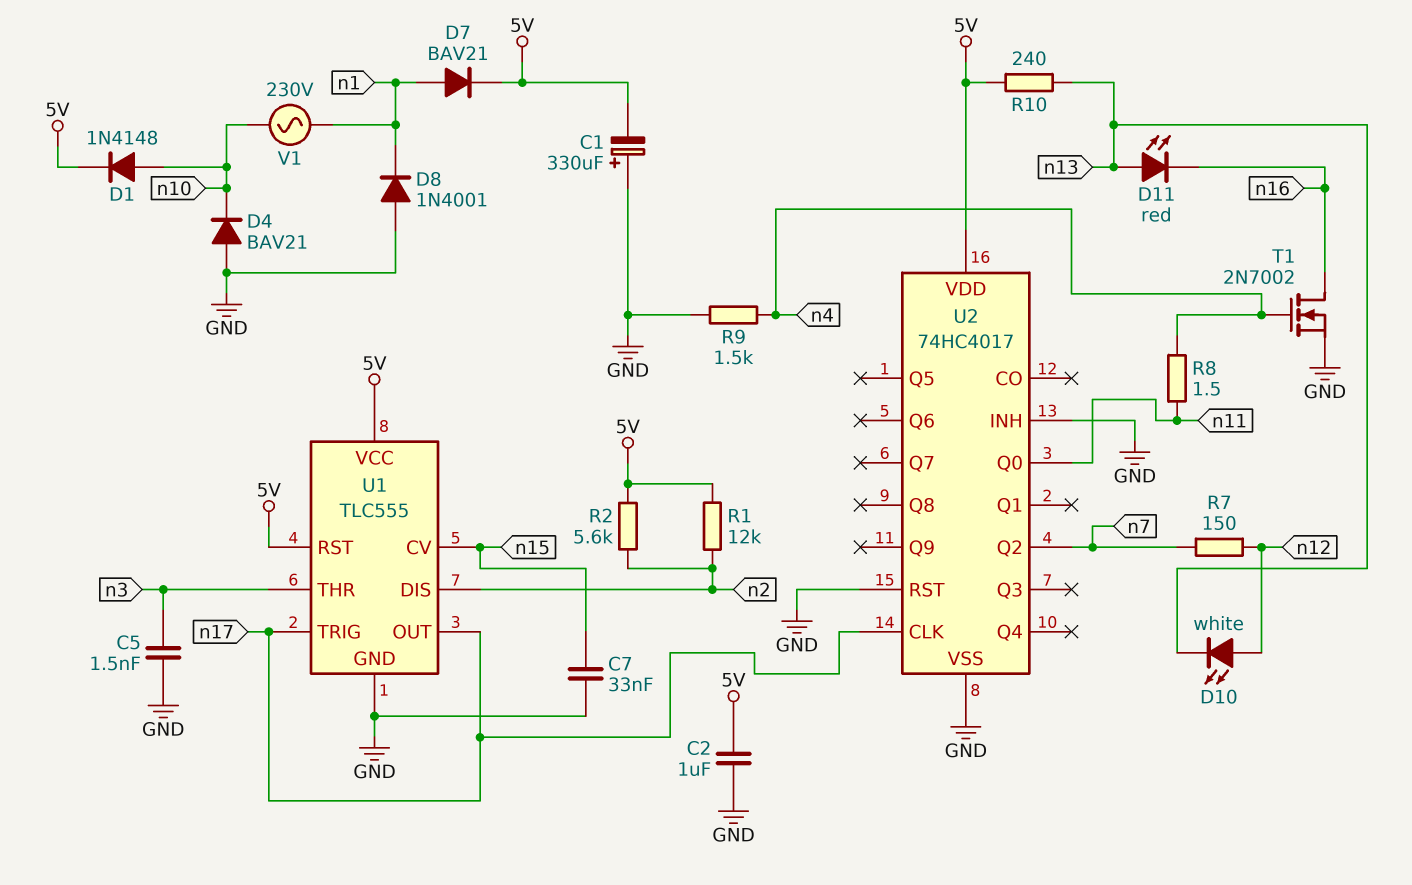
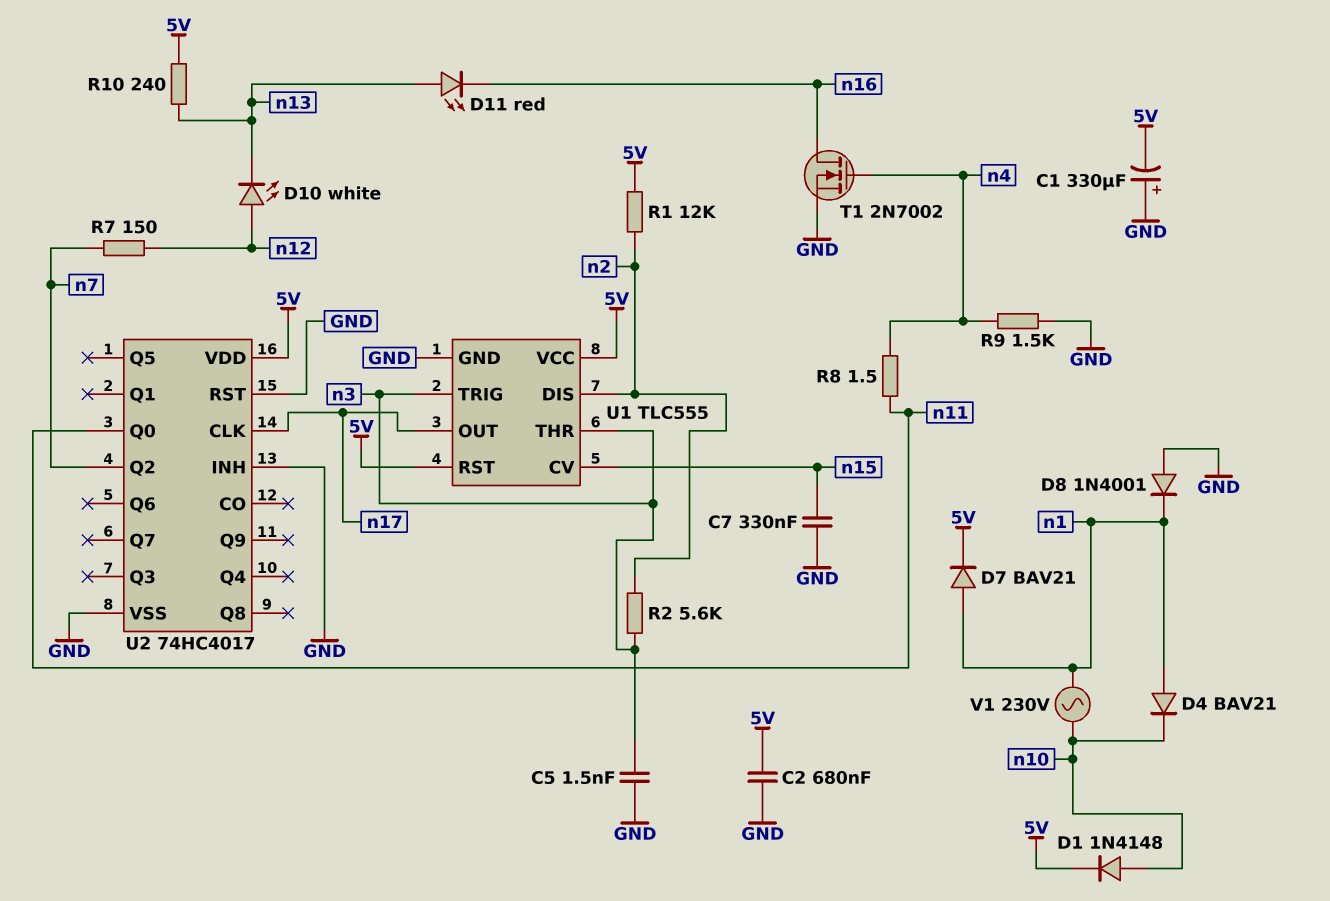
C2: 1uF (5V, GND) -> 680nF (5V, GND)
C7: 33nF (GND, n15) -> 330nF (GND, n15)
D4: diode BAV21 (A GND, K n10) -> diode BAV21 (A n1, K n10)
R2: 5.6k (5V, n2) -> 5.6k (n2, n3)
U1 pin TRIG: n17 -> n3

